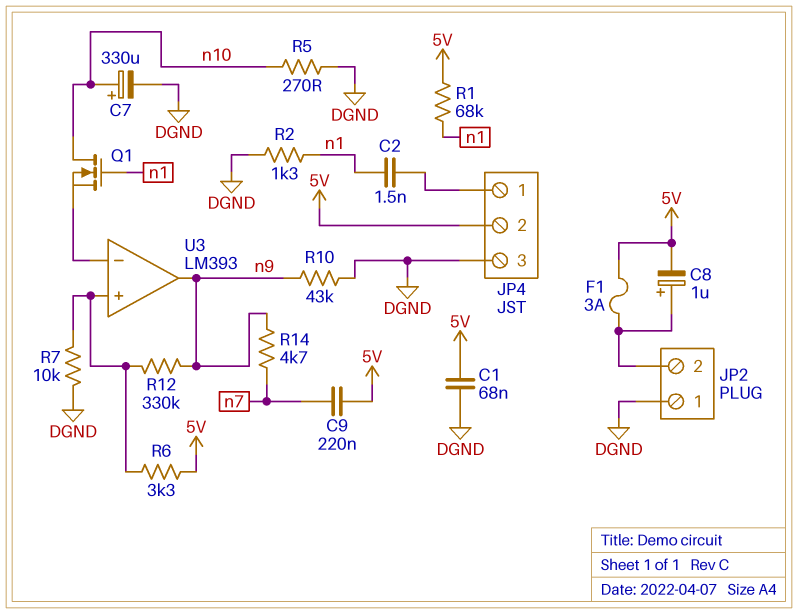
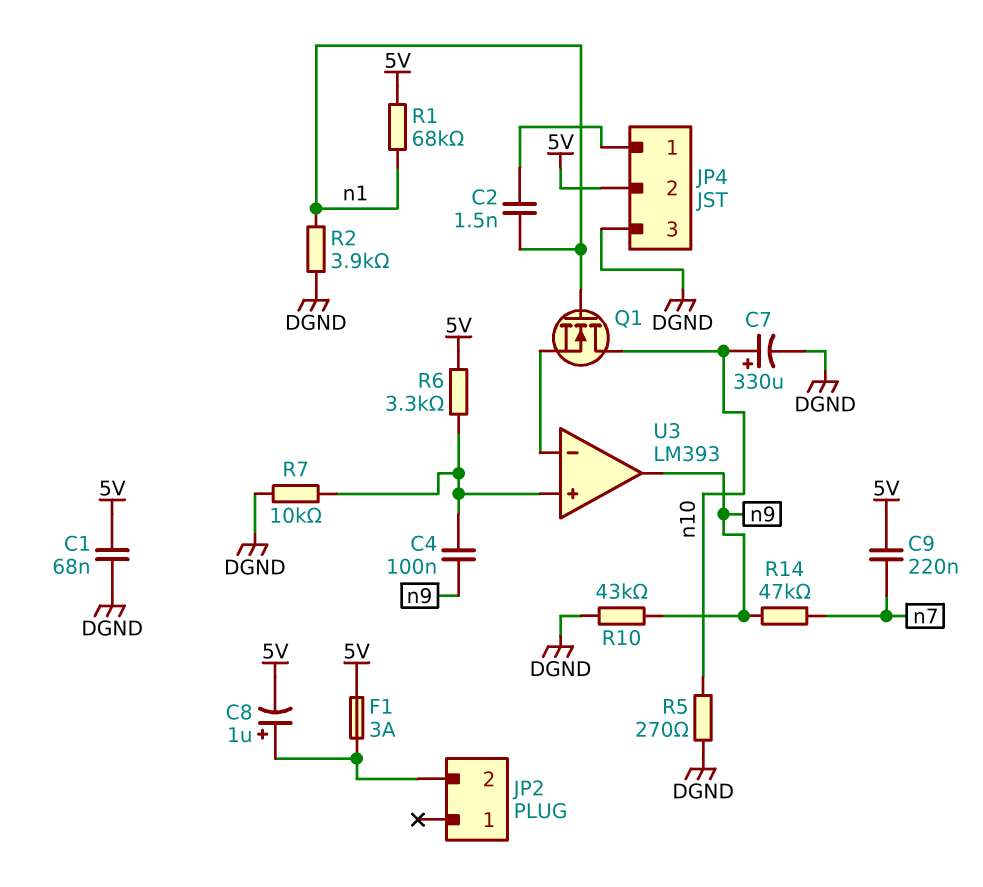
C4: none -> 100nF (U3/in+, n9)
JP2 pin 1: DGND -> none
R2: 1.3k (DGND, n1) -> 3.9k (DGND, n1)
R12: 330k (U3/in+, n9) -> none
R14: 4.7k (n7, n9) -> 47k (n7, n9)

